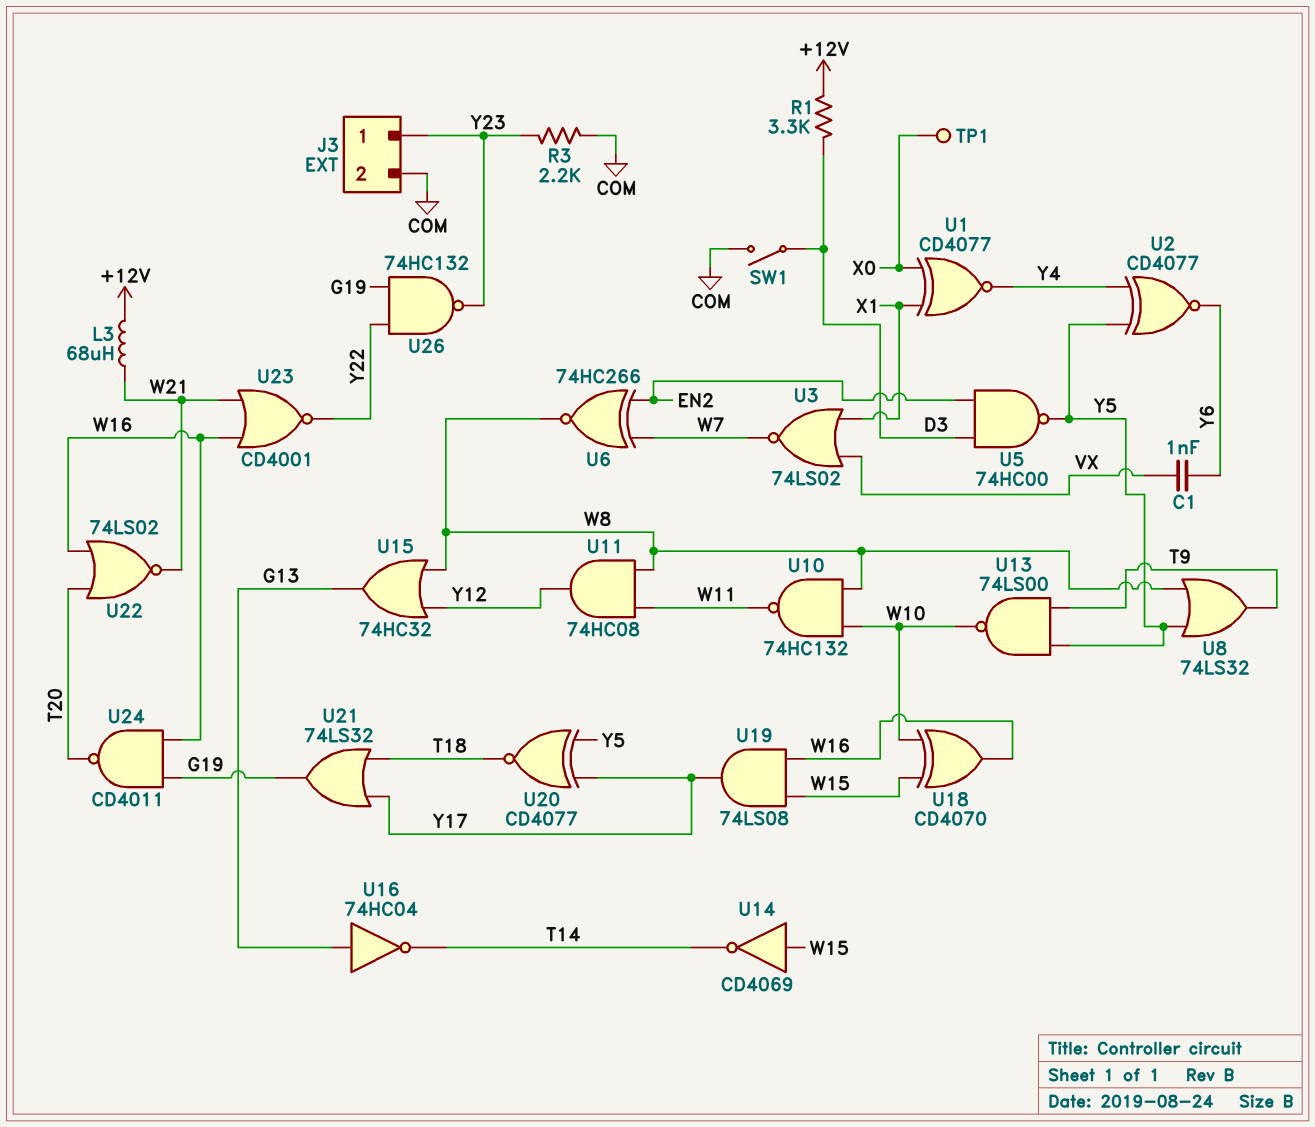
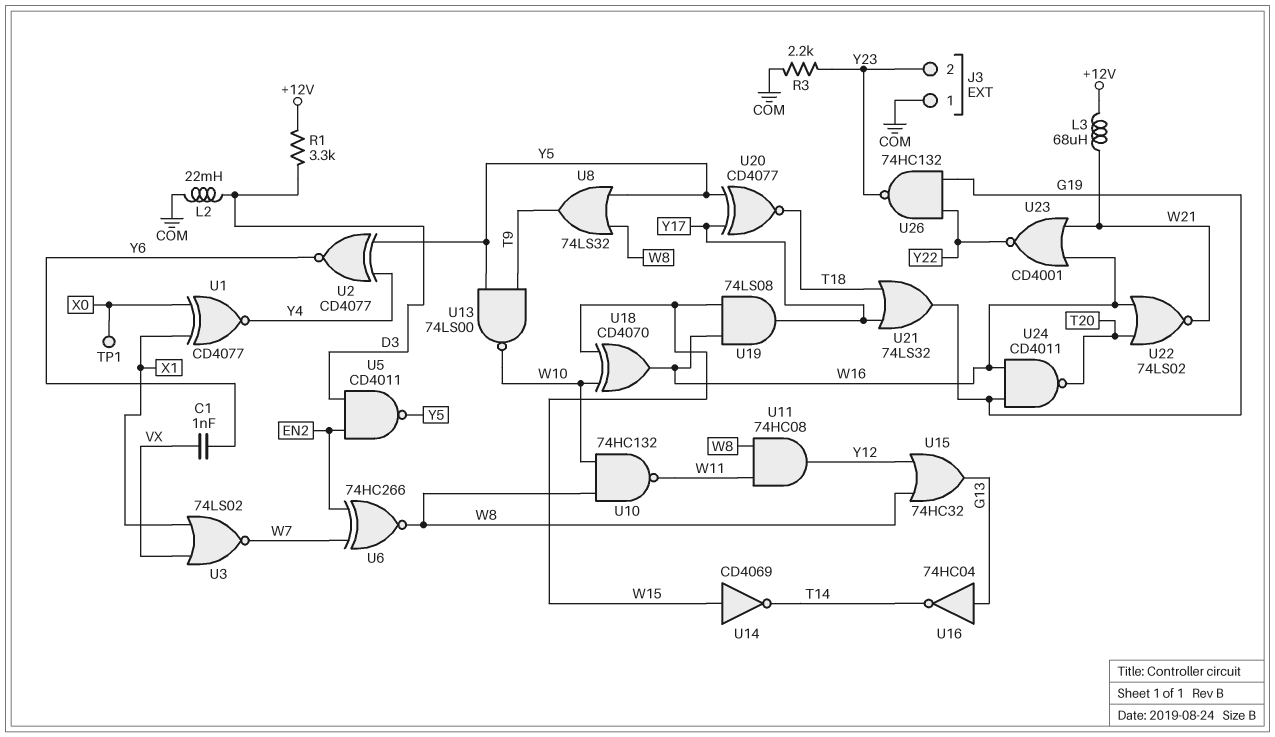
J3 pin 1: Y23 -> COM
J3 pin 2: COM -> Y23
L2: none -> 22mH (COM, D3)
SW1: switch (COM, D3) -> none
U5: NAND 74HC00 (in D3, in EN2, out Y5) -> NAND CD4011 (in D3, in EN2, out Y5)

